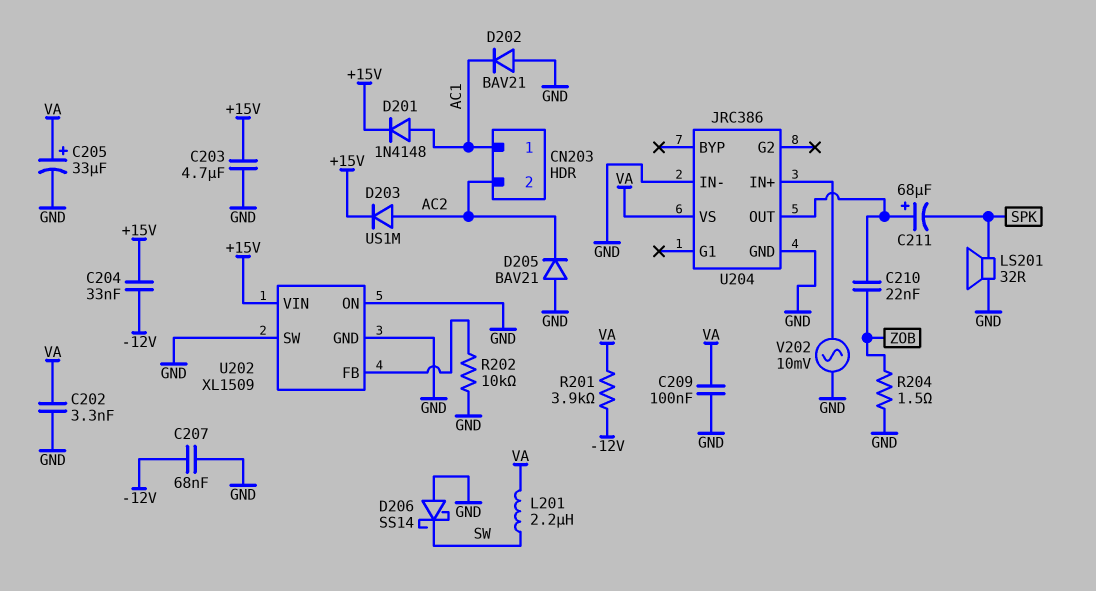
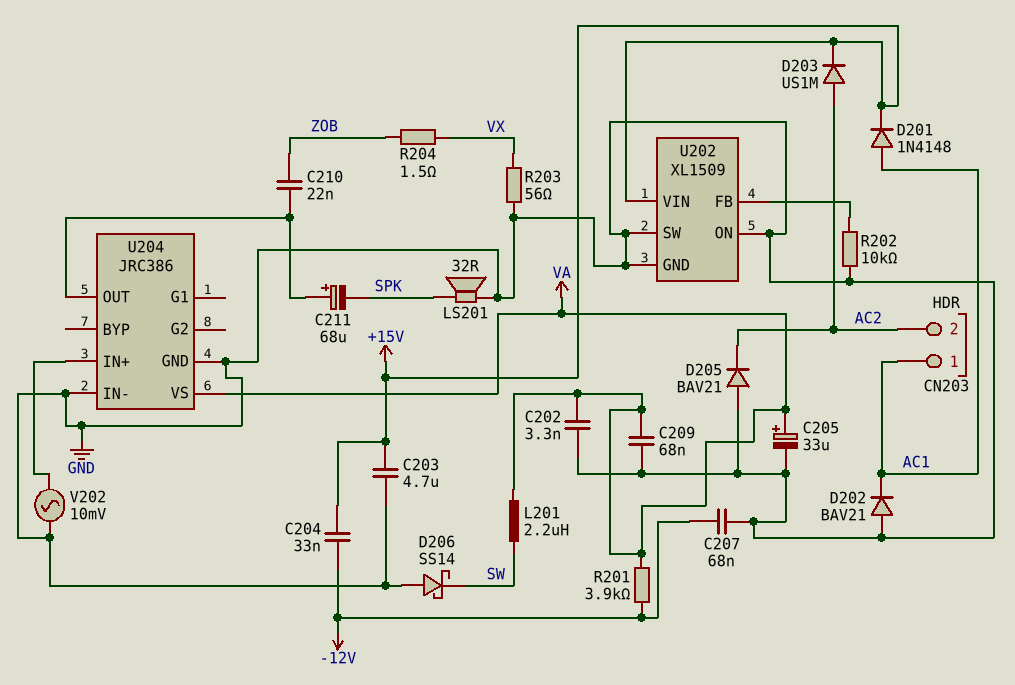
C209: 100nF (GND, VA) -> 68nF (GND, VA)
R203: none -> 56 (GND, VX)
R204: 1.5 (GND, ZOB) -> 1.5 (VX, ZOB)

